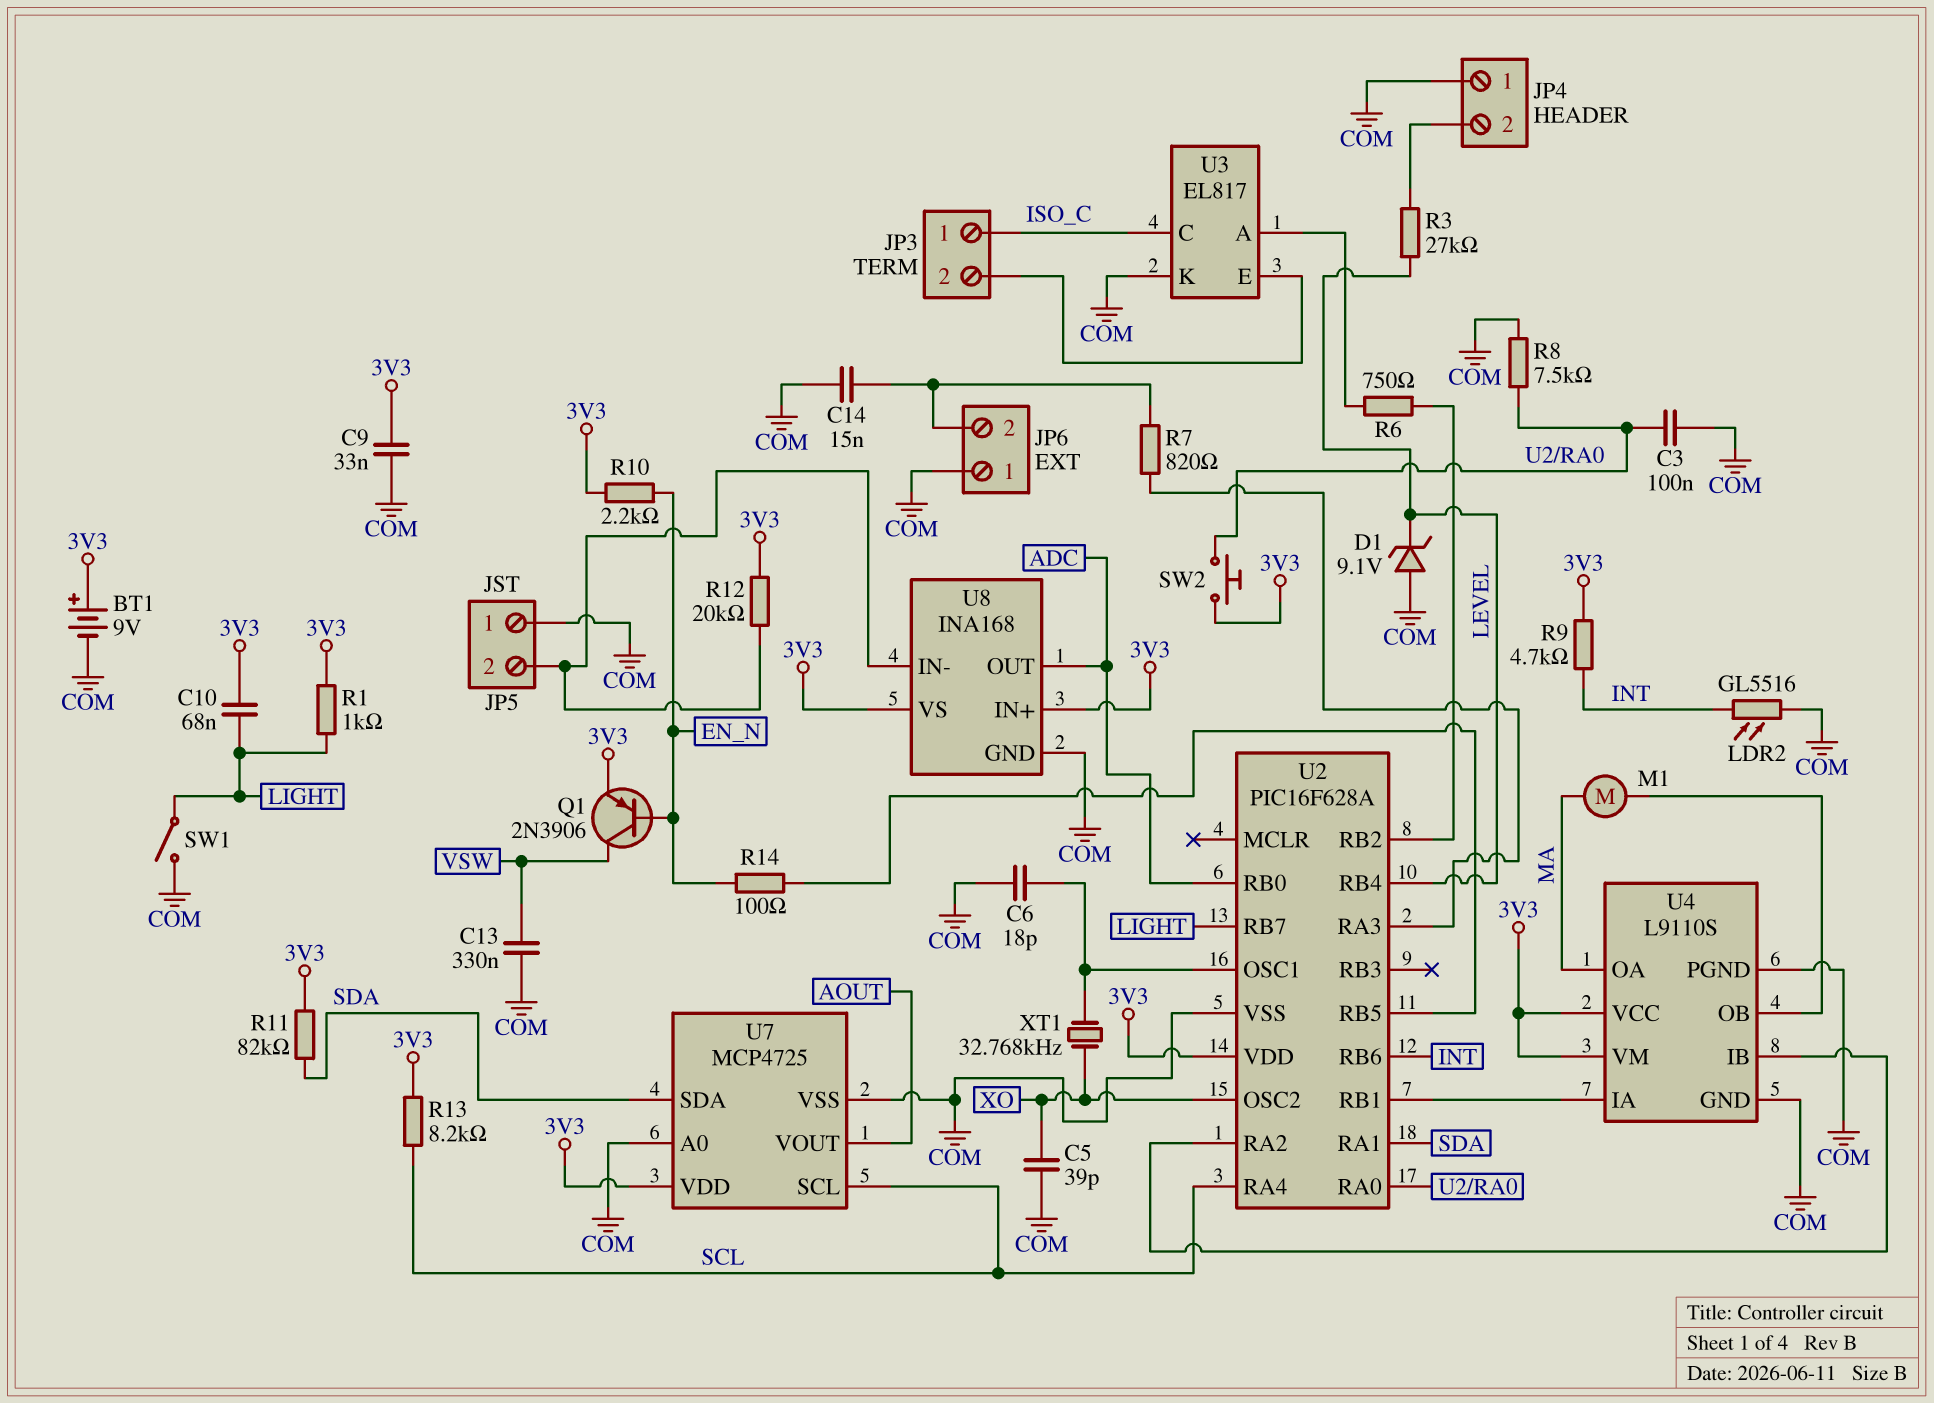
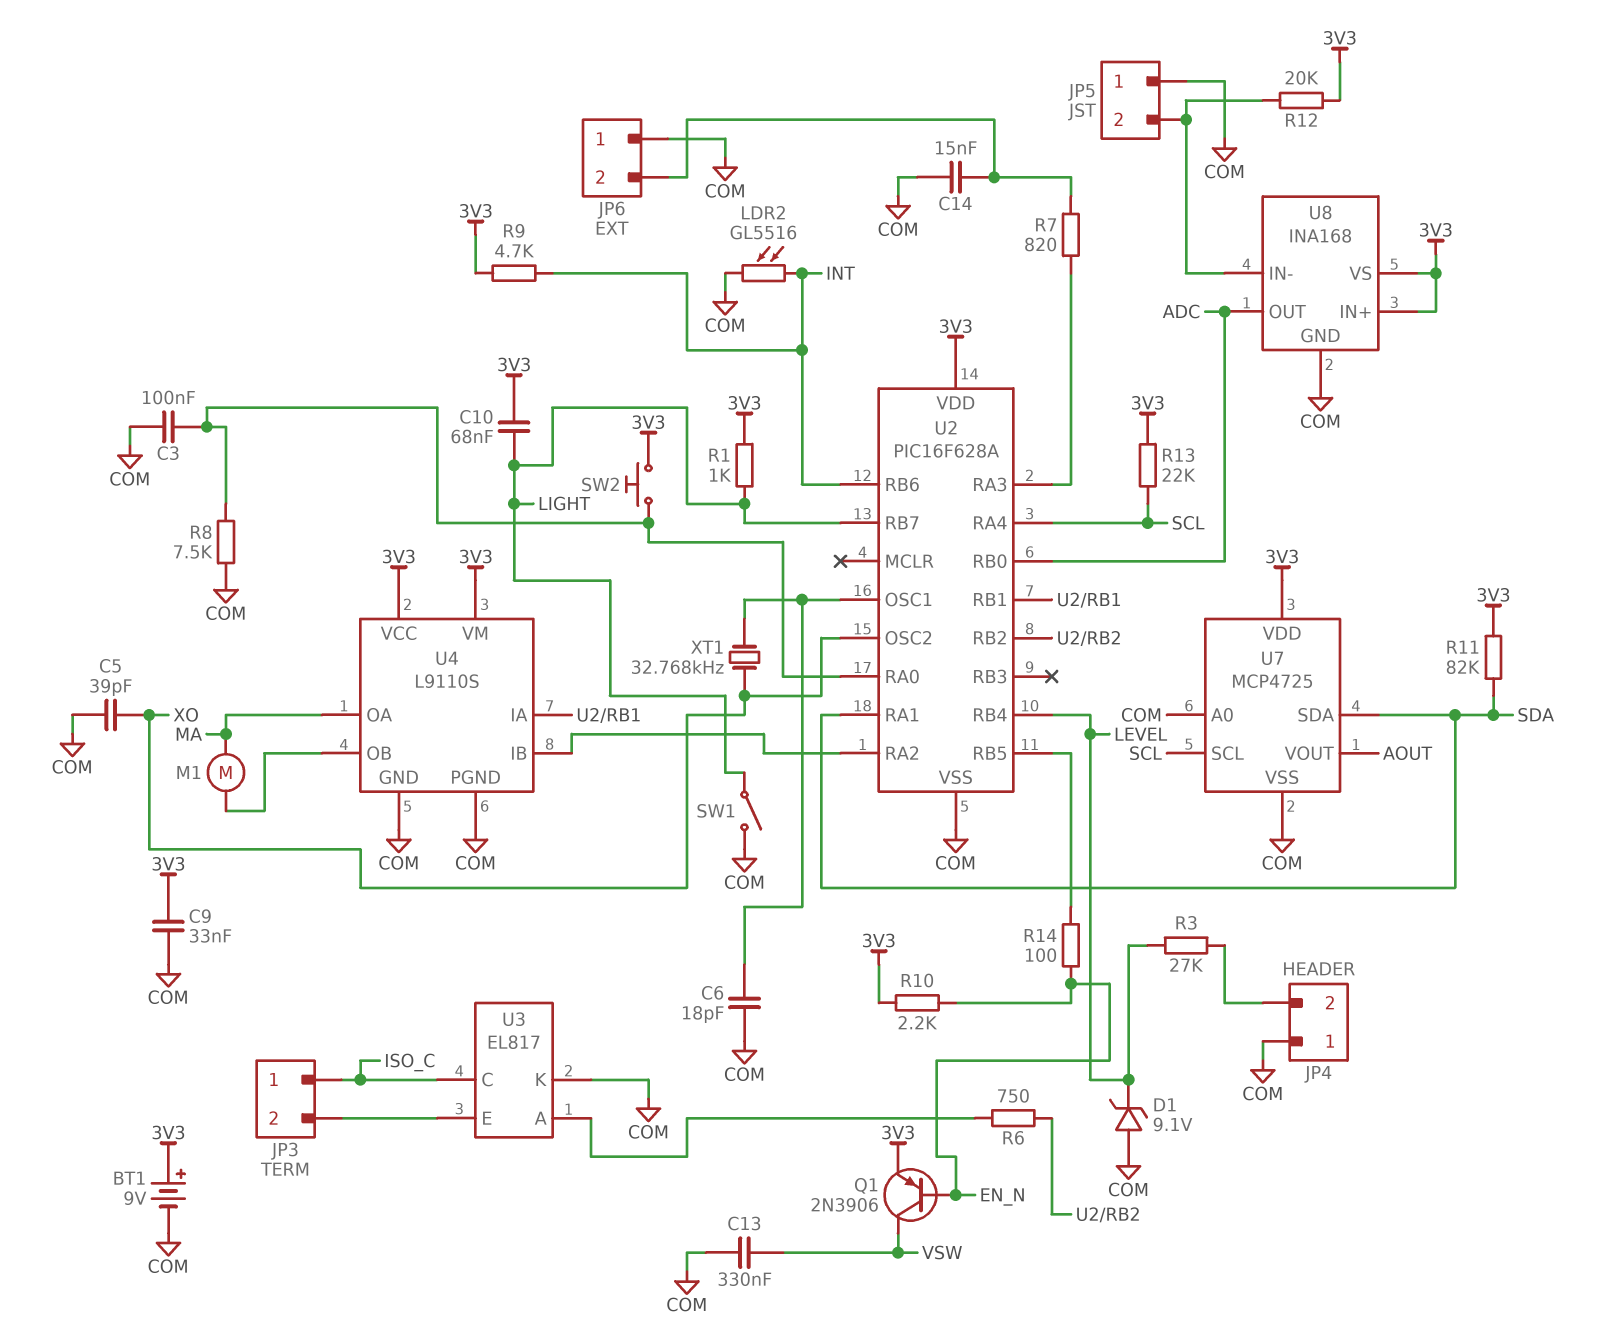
R13: 8.2k (3V3, SCL) -> 22k (3V3, SCL)

